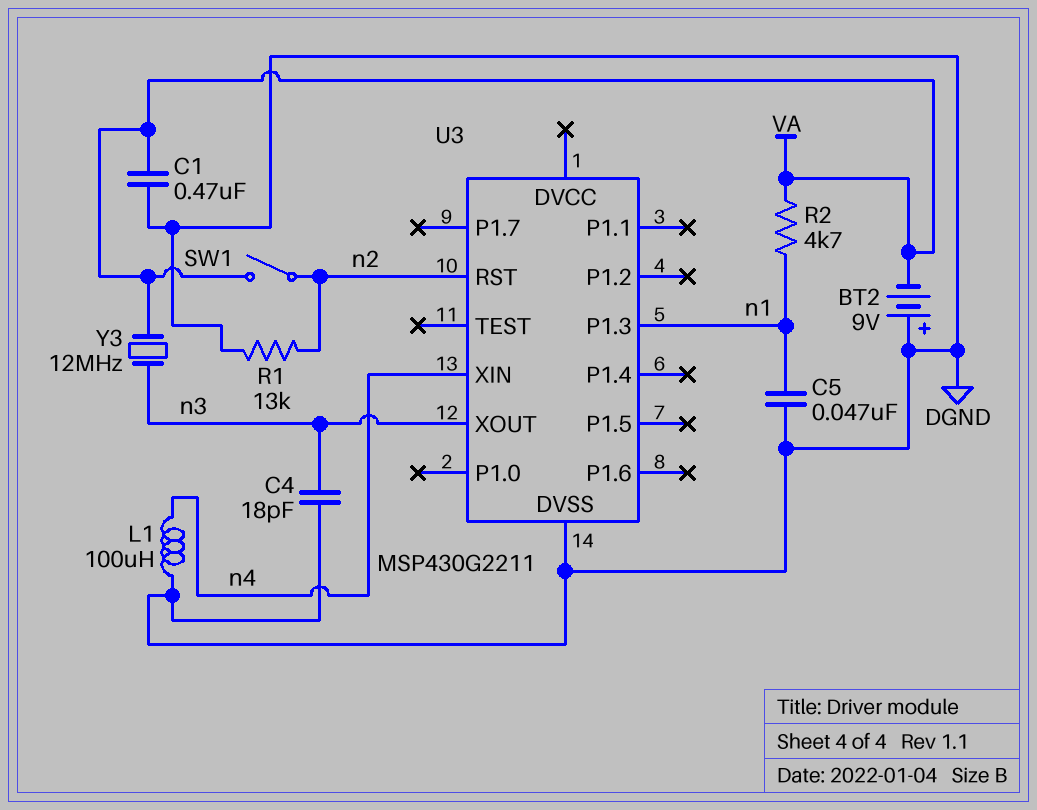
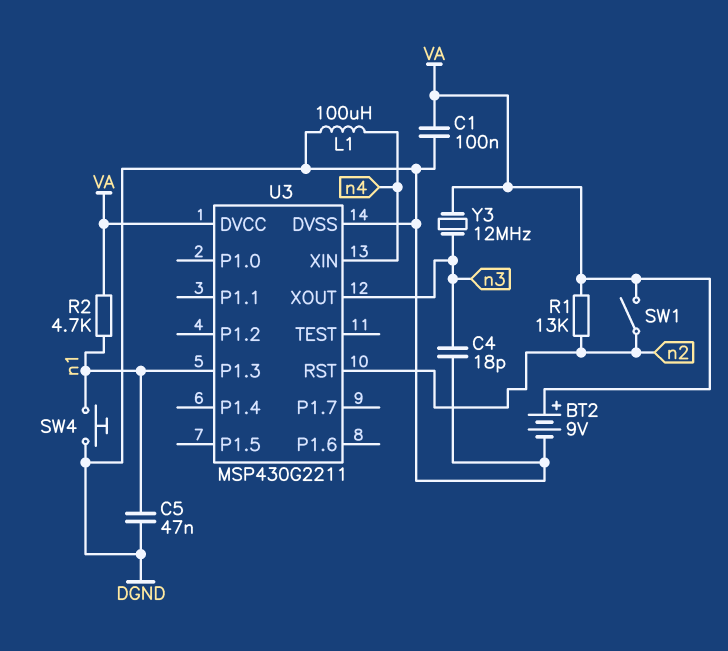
BT2: 9V (plus DGND, minus VA) -> 9V (plus VA, minus DGND)
C1: 470nF (DGND, VA) -> 100nF (DGND, VA)
R1: 13k (DGND, n2) -> 13k (VA, n2)
SW4: none -> button (DGND, n1)
U3 pin DVCC: none -> VA

